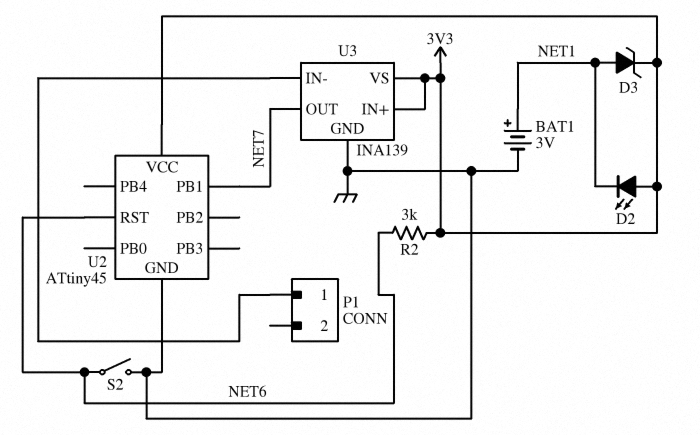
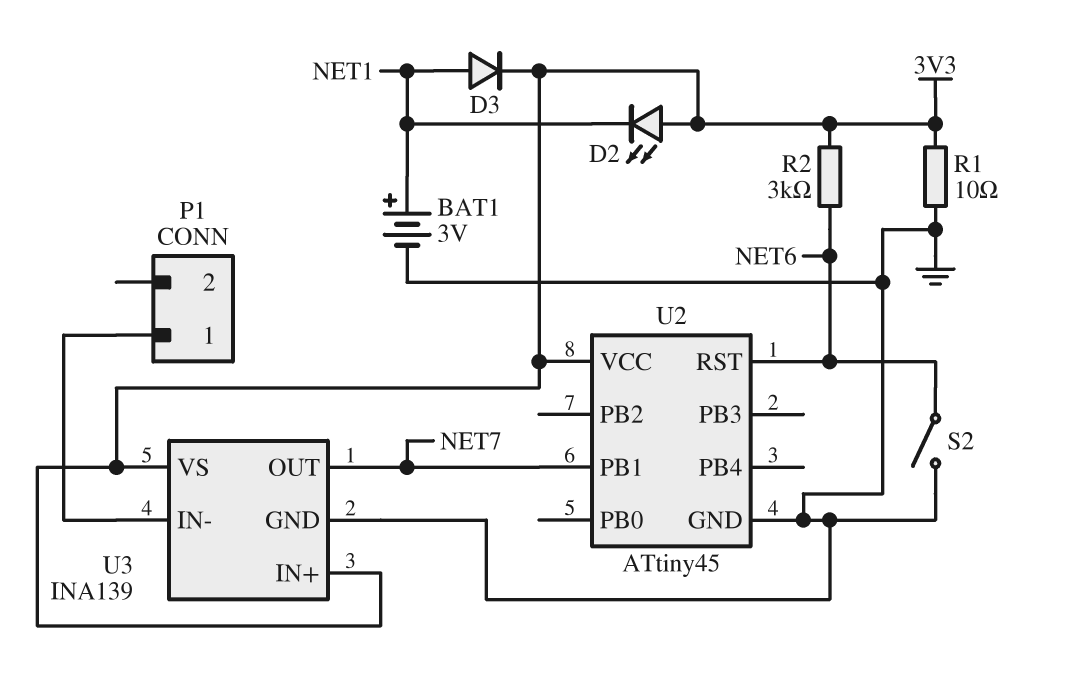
D3: zener (A NET1, K 3V3) -> diode (A NET1, K 3V3)
R1: none -> 10 (3V3, GND)

